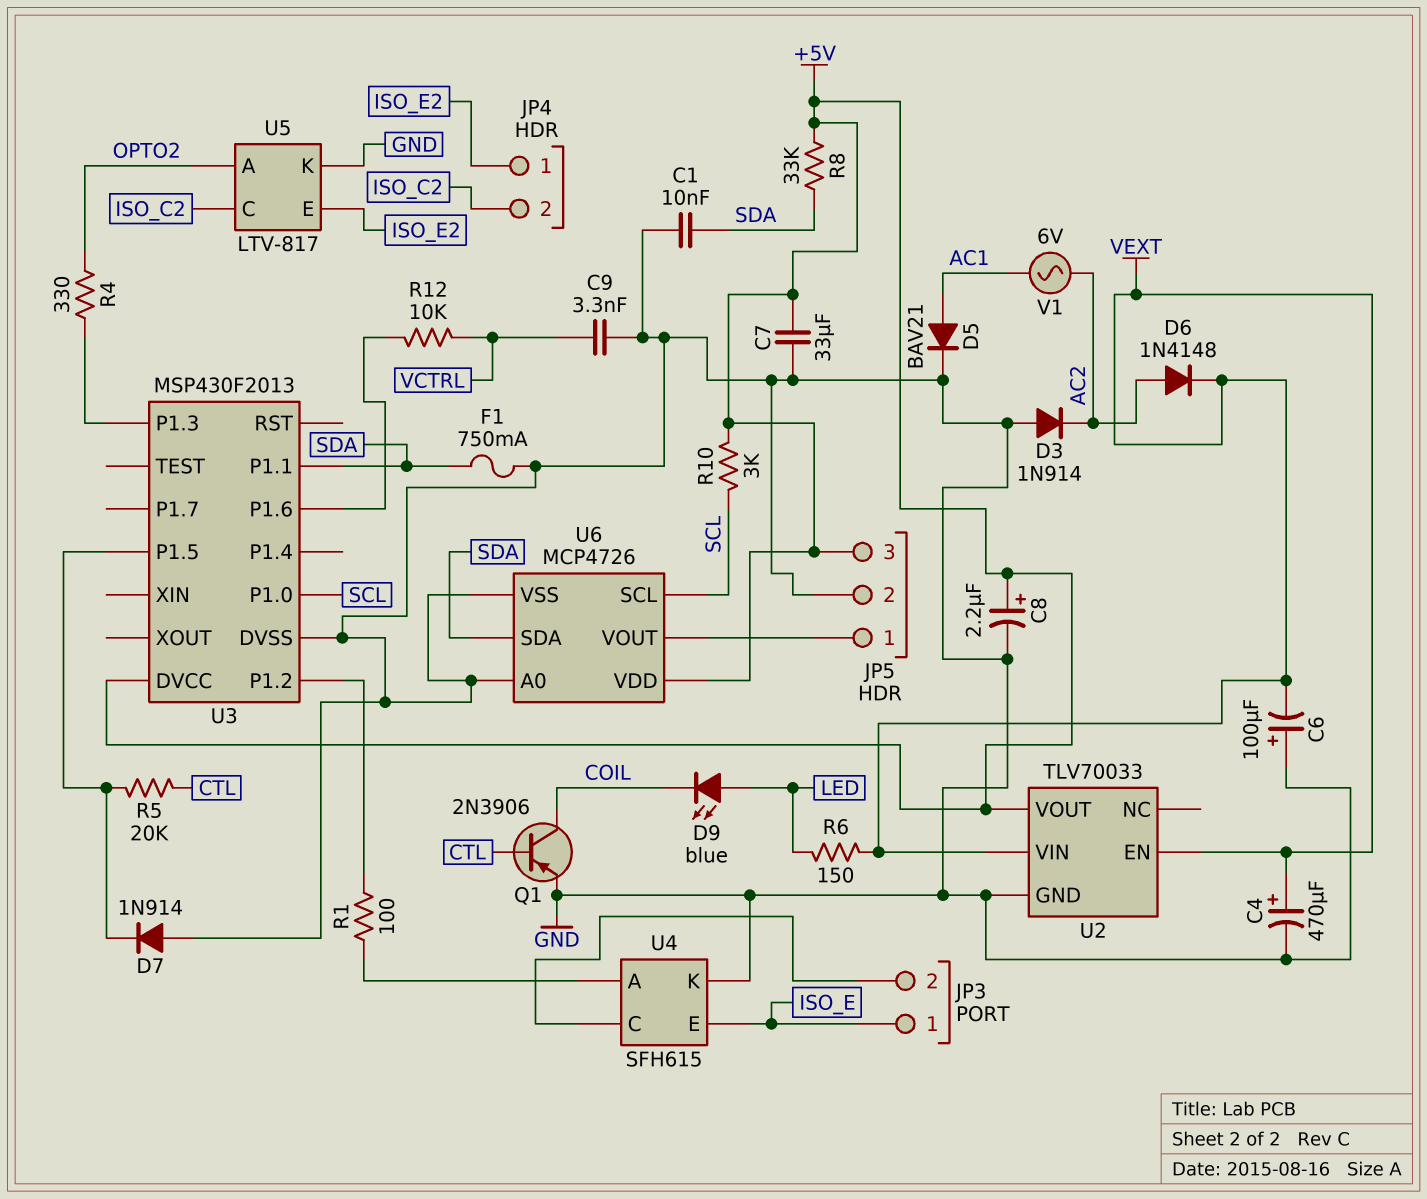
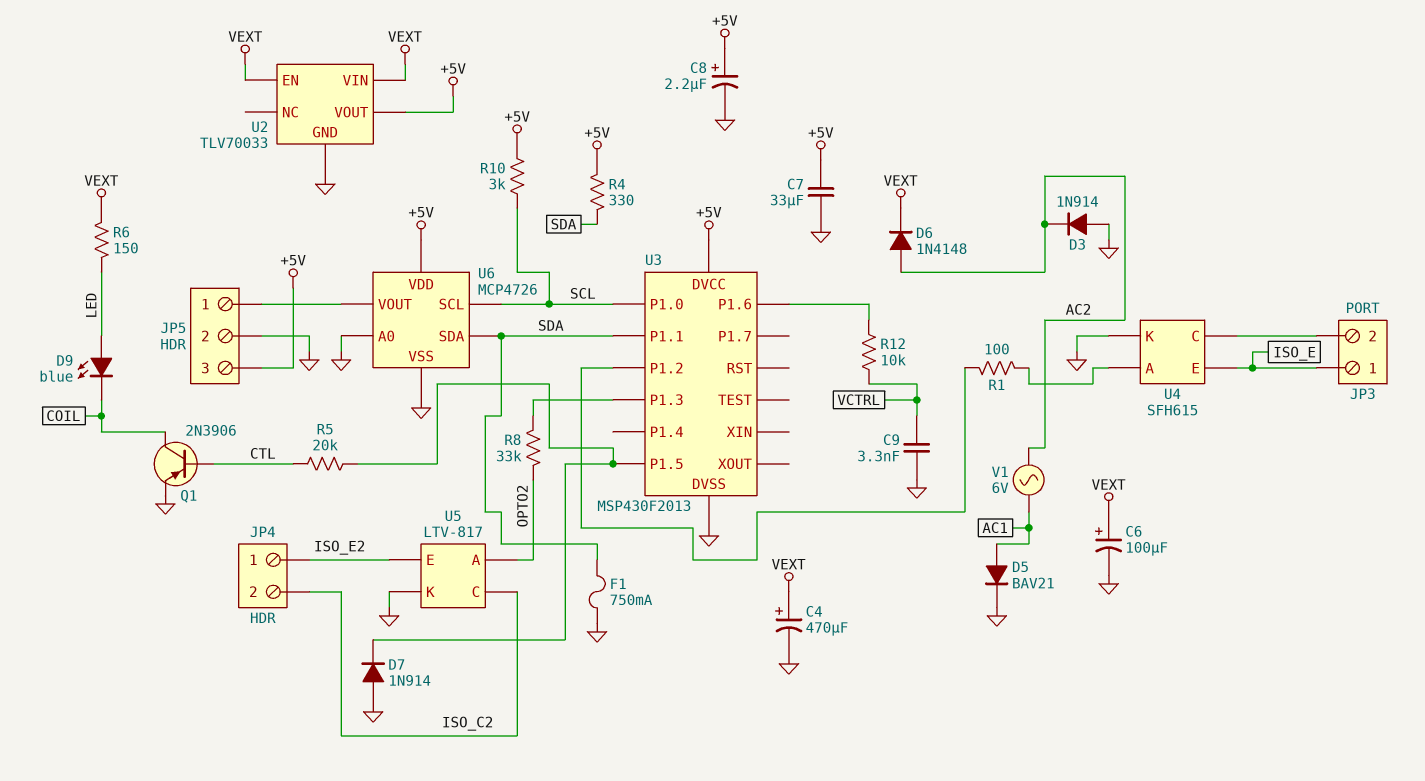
C1: 10nF (GND, SDA) -> none
C6: 100uF (plus GND, minus VEXT) -> 100uF (plus VEXT, minus GND)
R4: 330 (OPTO2, U3/P1.3) -> 330 (+5V, SDA)
R8: 33k (+5V, SDA) -> 33k (OPTO2, U3/P1.3)

